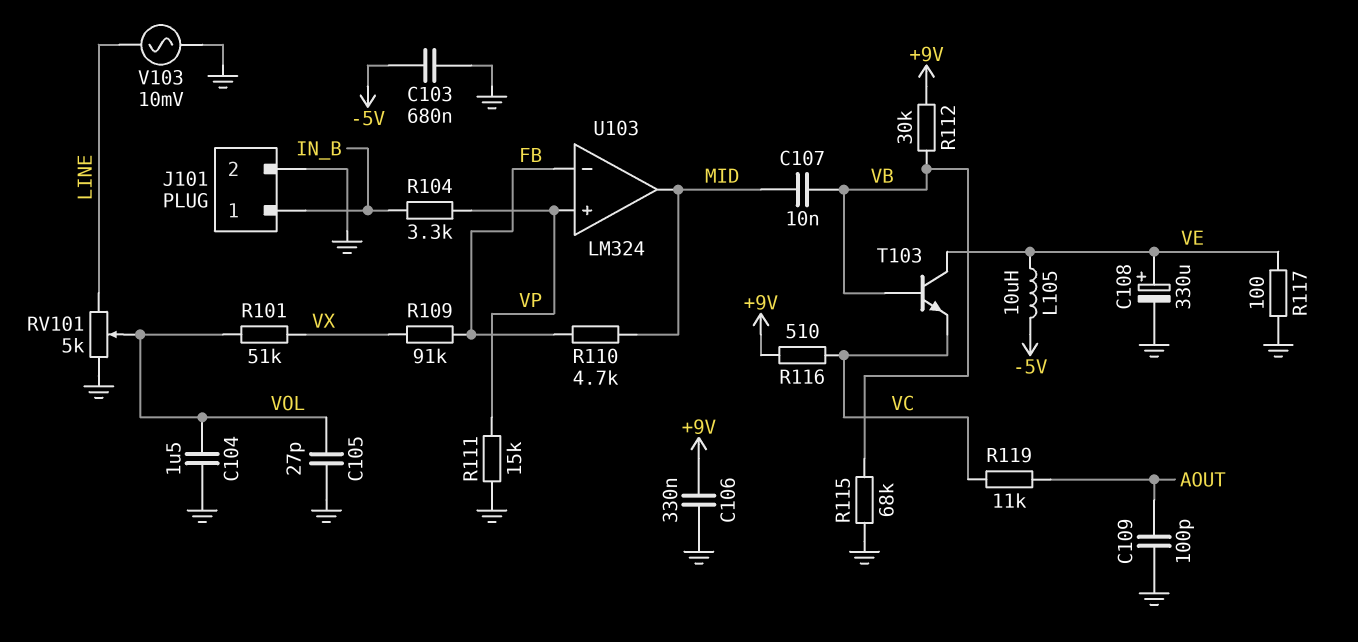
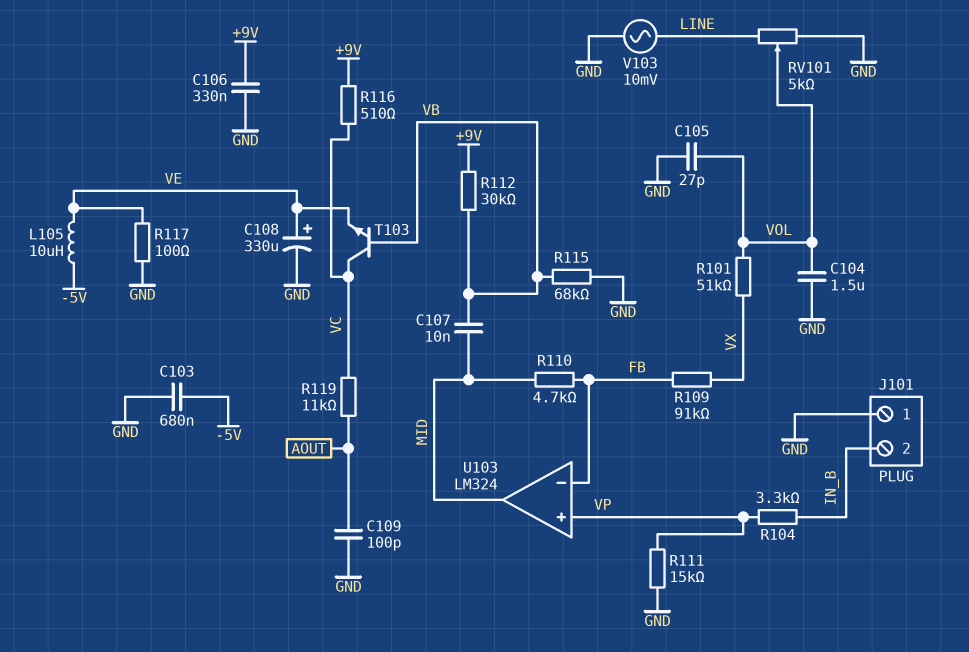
J101 pin 1: IN_B -> GND
J101 pin 2: GND -> IN_B
T103: NPN (B VB, C VE, E VC) -> NPN (B VB, C VC, E VE)

